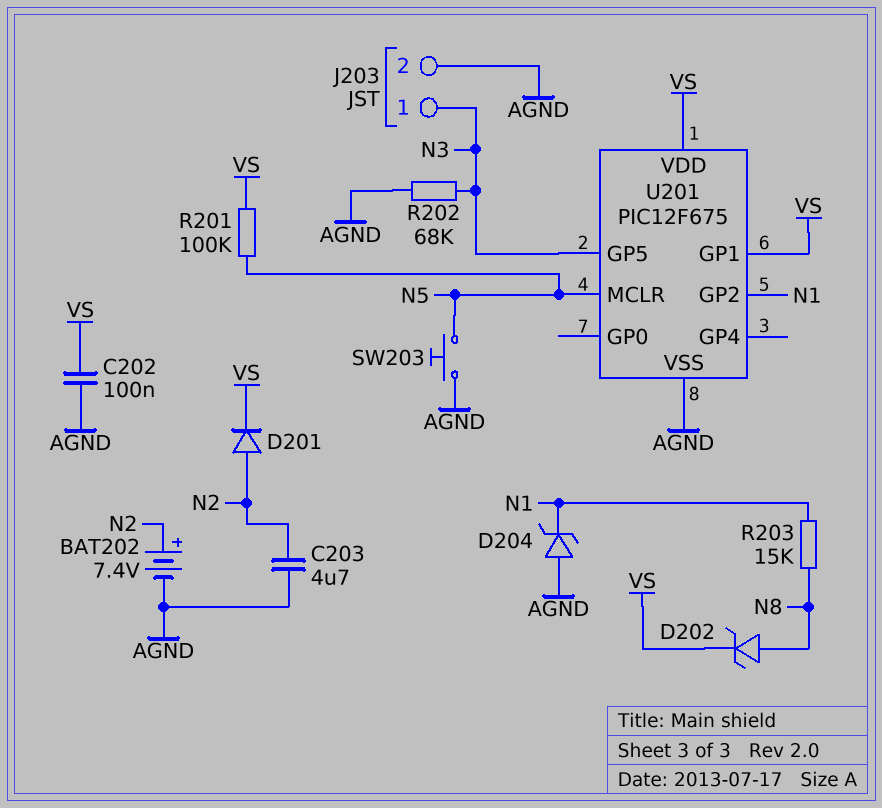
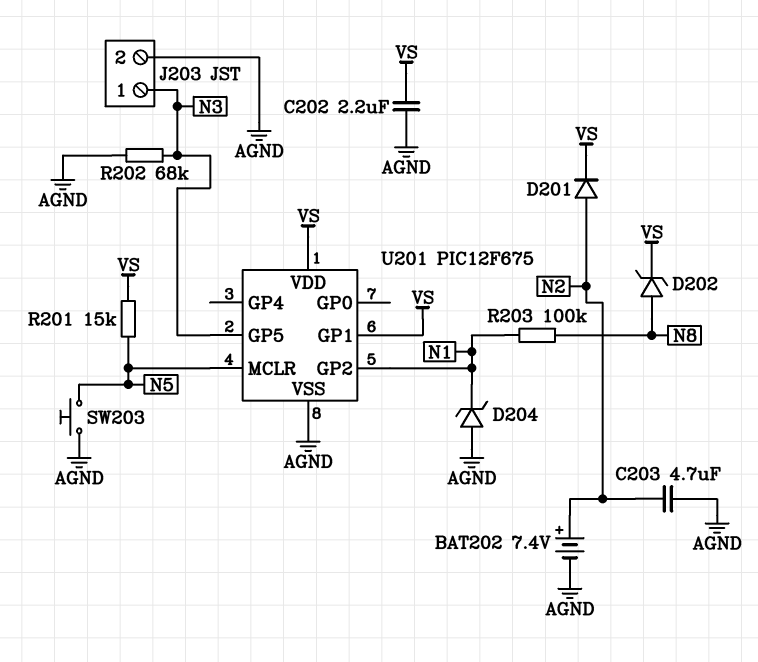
C202: 100nF (AGND, VS) -> 2.2uF (AGND, VS)
R201: 100k (N5, VS) -> 15k (N5, VS)
R203: 15k (N1, N8) -> 100k (N1, N8)

